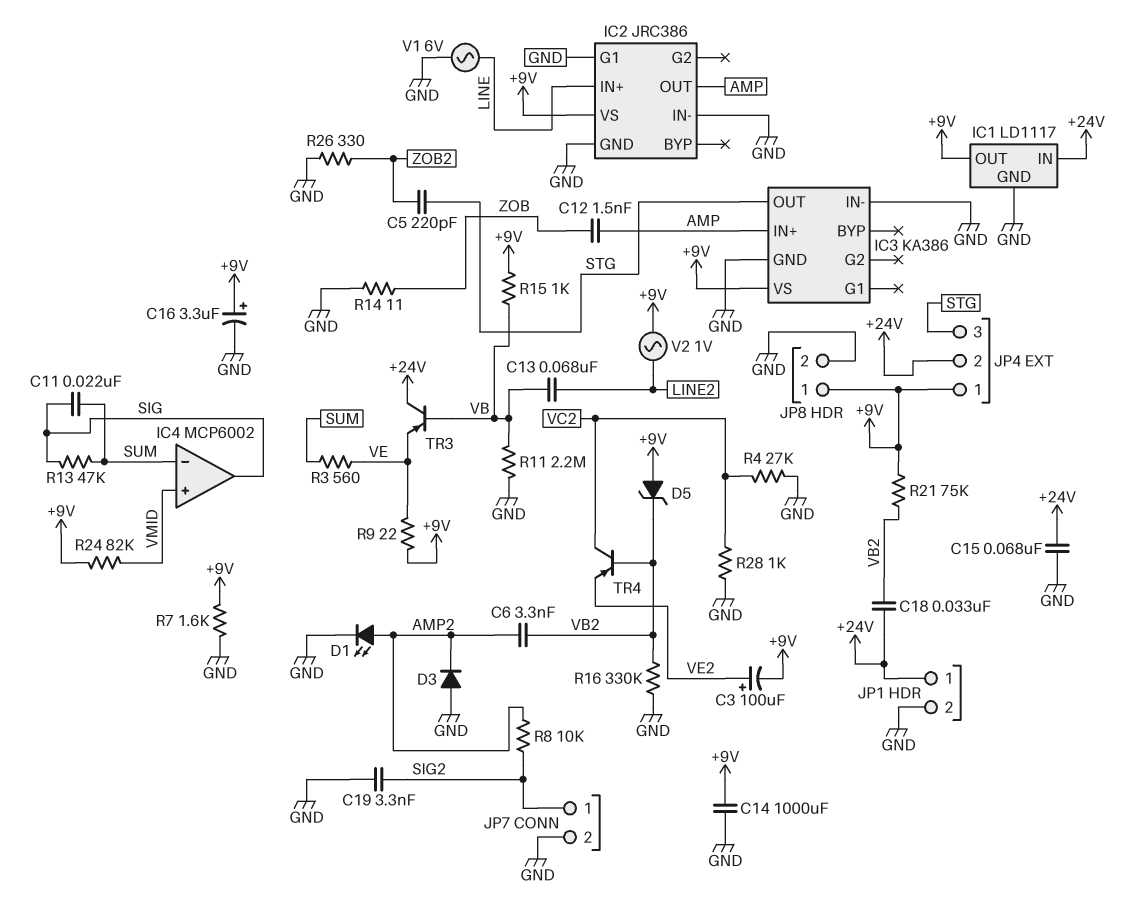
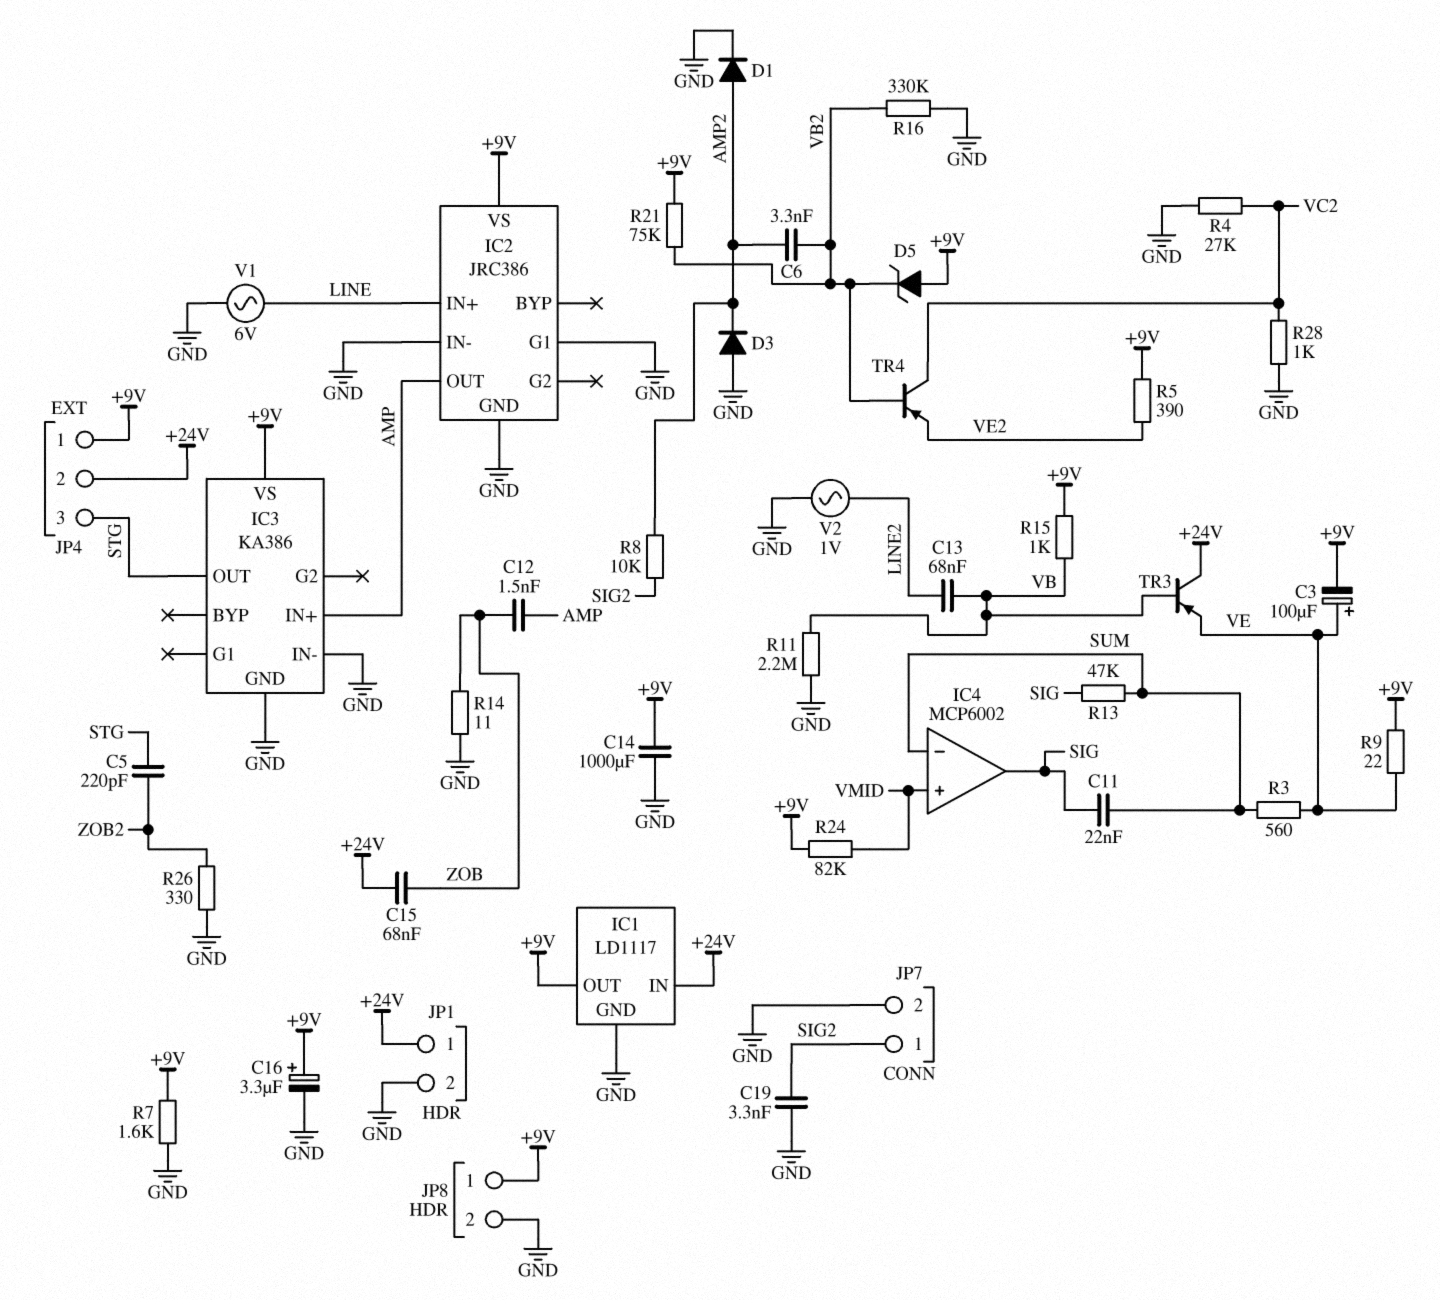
C3: 100uF (plus VE2, minus +9V) -> 100uF (plus VE, minus +9V)
C15: 68nF (+24V, GND) -> 68nF (+24V, ZOB)
C18: 33nF (+24V, VB2) -> none
D1: LED (A AMP2, K GND) -> diode (A AMP2, K GND)
R5: none -> 390 (+9V, VE2)
V2: AC 1V (+9V, LINE2) -> AC 1V (GND, LINE2)

